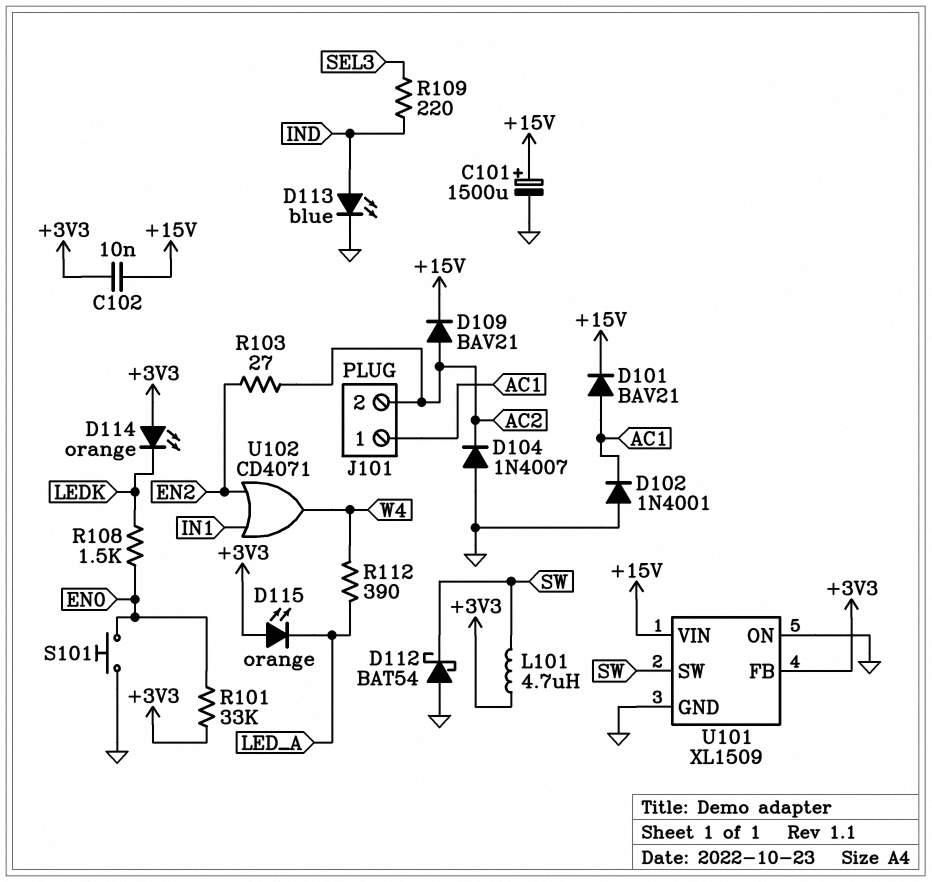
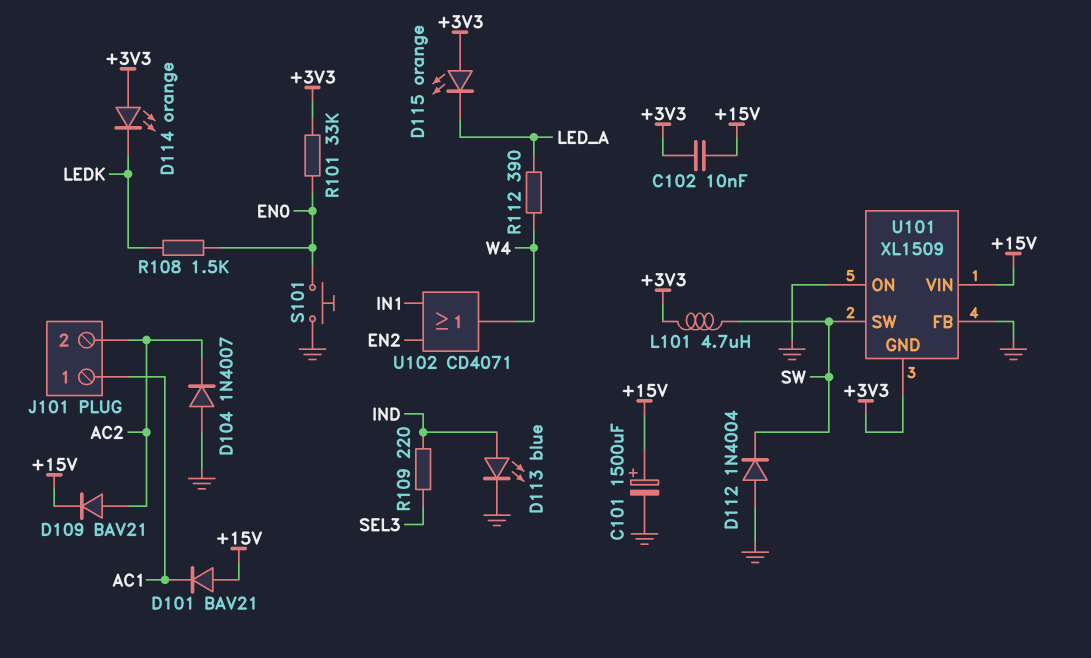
D101: diode BAV21 (A AC1, K +15V) -> diode BAV21 (A +15V, K AC1)
D102: diode 1N4001 (A GND, K AC1) -> none
D112: schottky BAT54 (A GND, K SW) -> diode 1N4004 (A GND, K SW)
R103: 27 (AC2, EN2) -> none
U101 pin FB: +3V3 -> GND
U101 pin GND: GND -> +3V3

